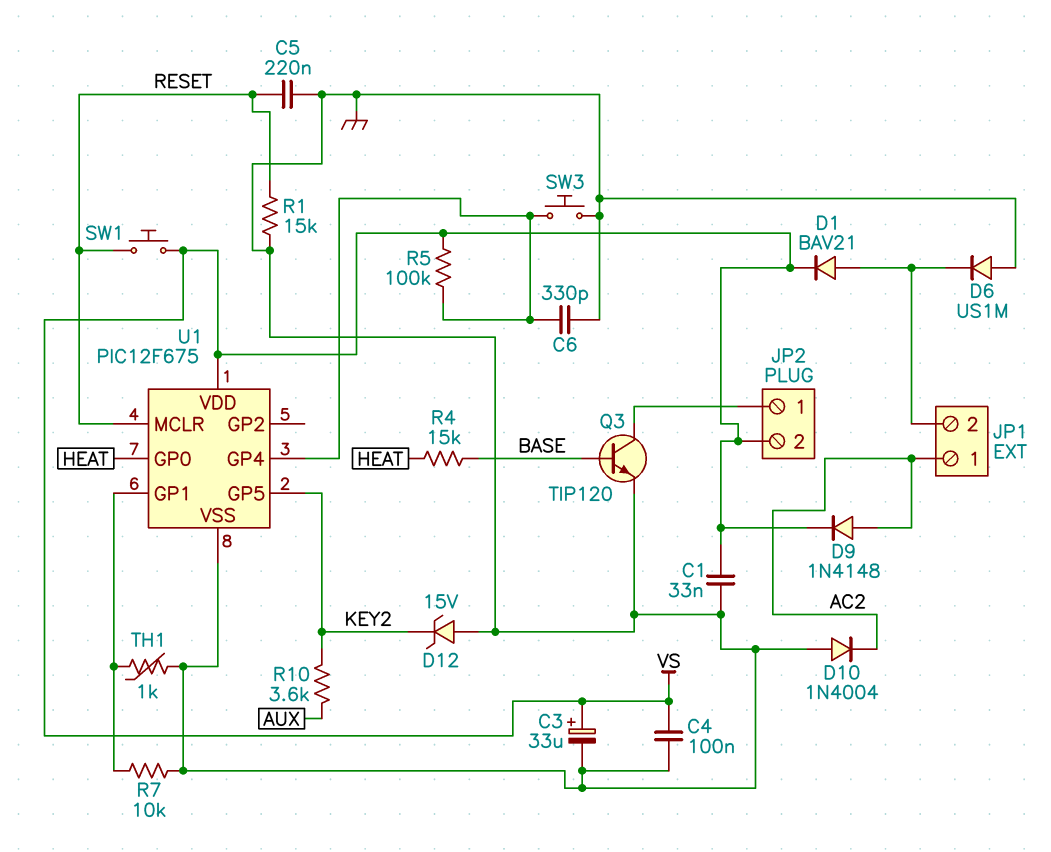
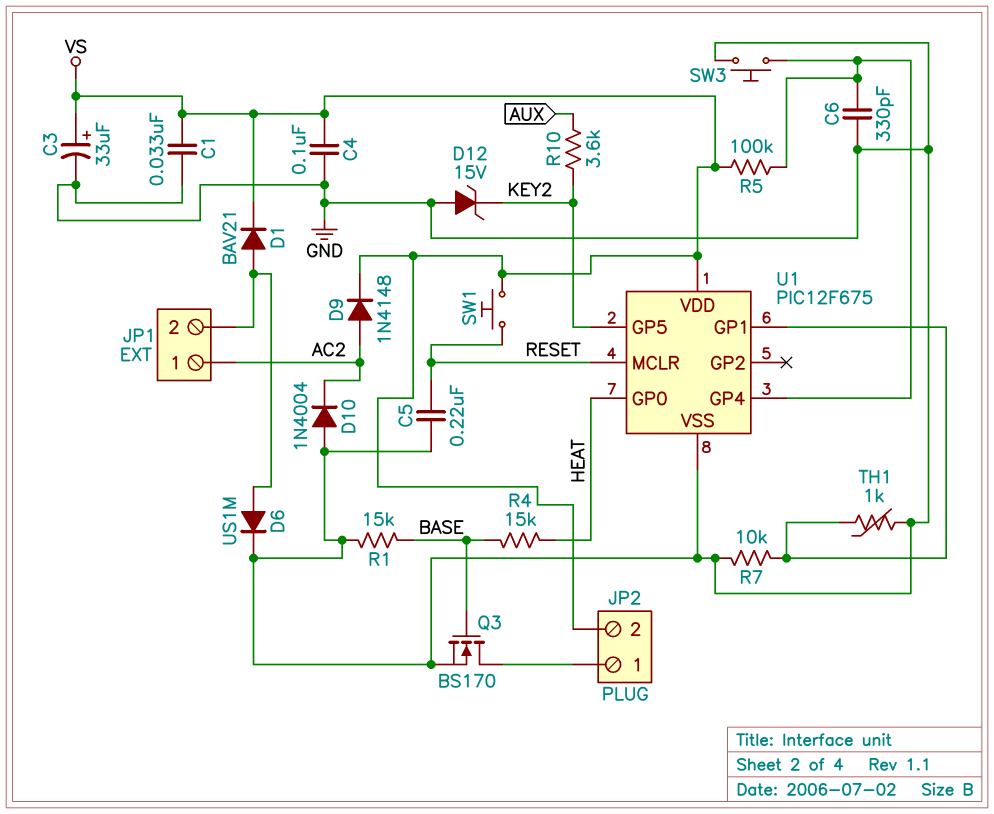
D6: diode US1M (A GND, K JP1/2) -> diode US1M (A JP1/2, K GND)
Q3: NPN TIP120 (B BASE, C JP2/1, E GND) -> NMOS BS170 (G BASE, D JP2/1, S GND)
R1: 15k (GND, RESET) -> 15k (BASE, GND)

